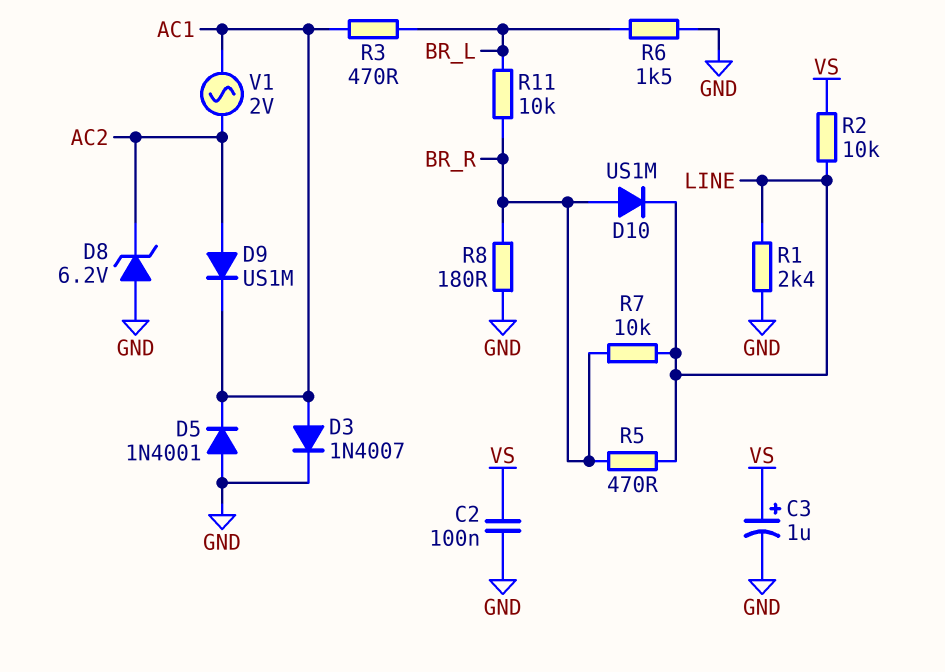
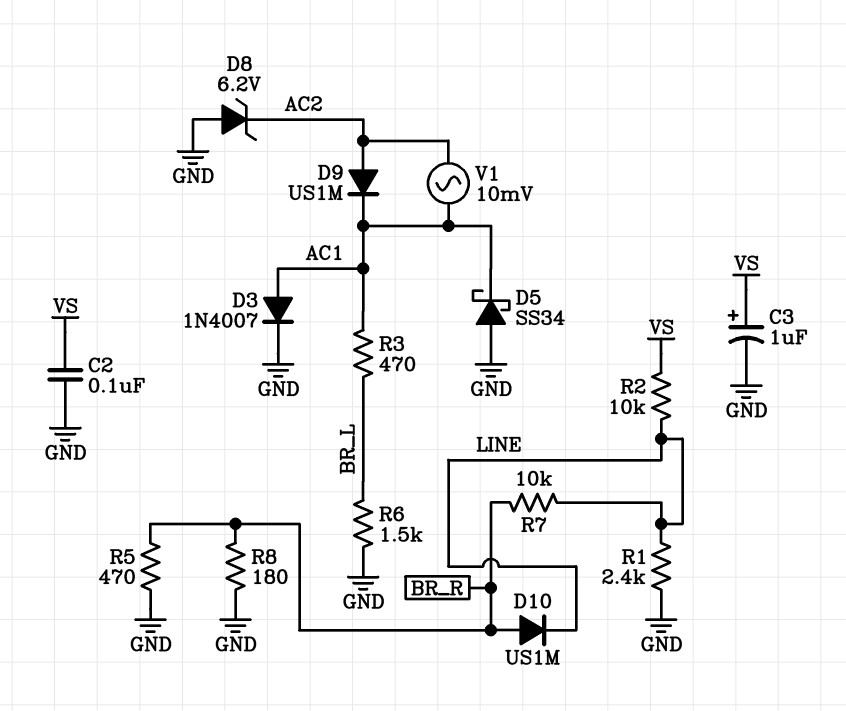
D5: diode 1N4001 (A GND, K AC1) -> schottky SS34 (A GND, K AC1)
R5: 470 (BR_R, LINE) -> 470 (BR_R, GND)
R11: 10k (BR_L, BR_R) -> none
V1: AC 2V (AC1, AC2) -> AC 10mV (AC1, AC2)

